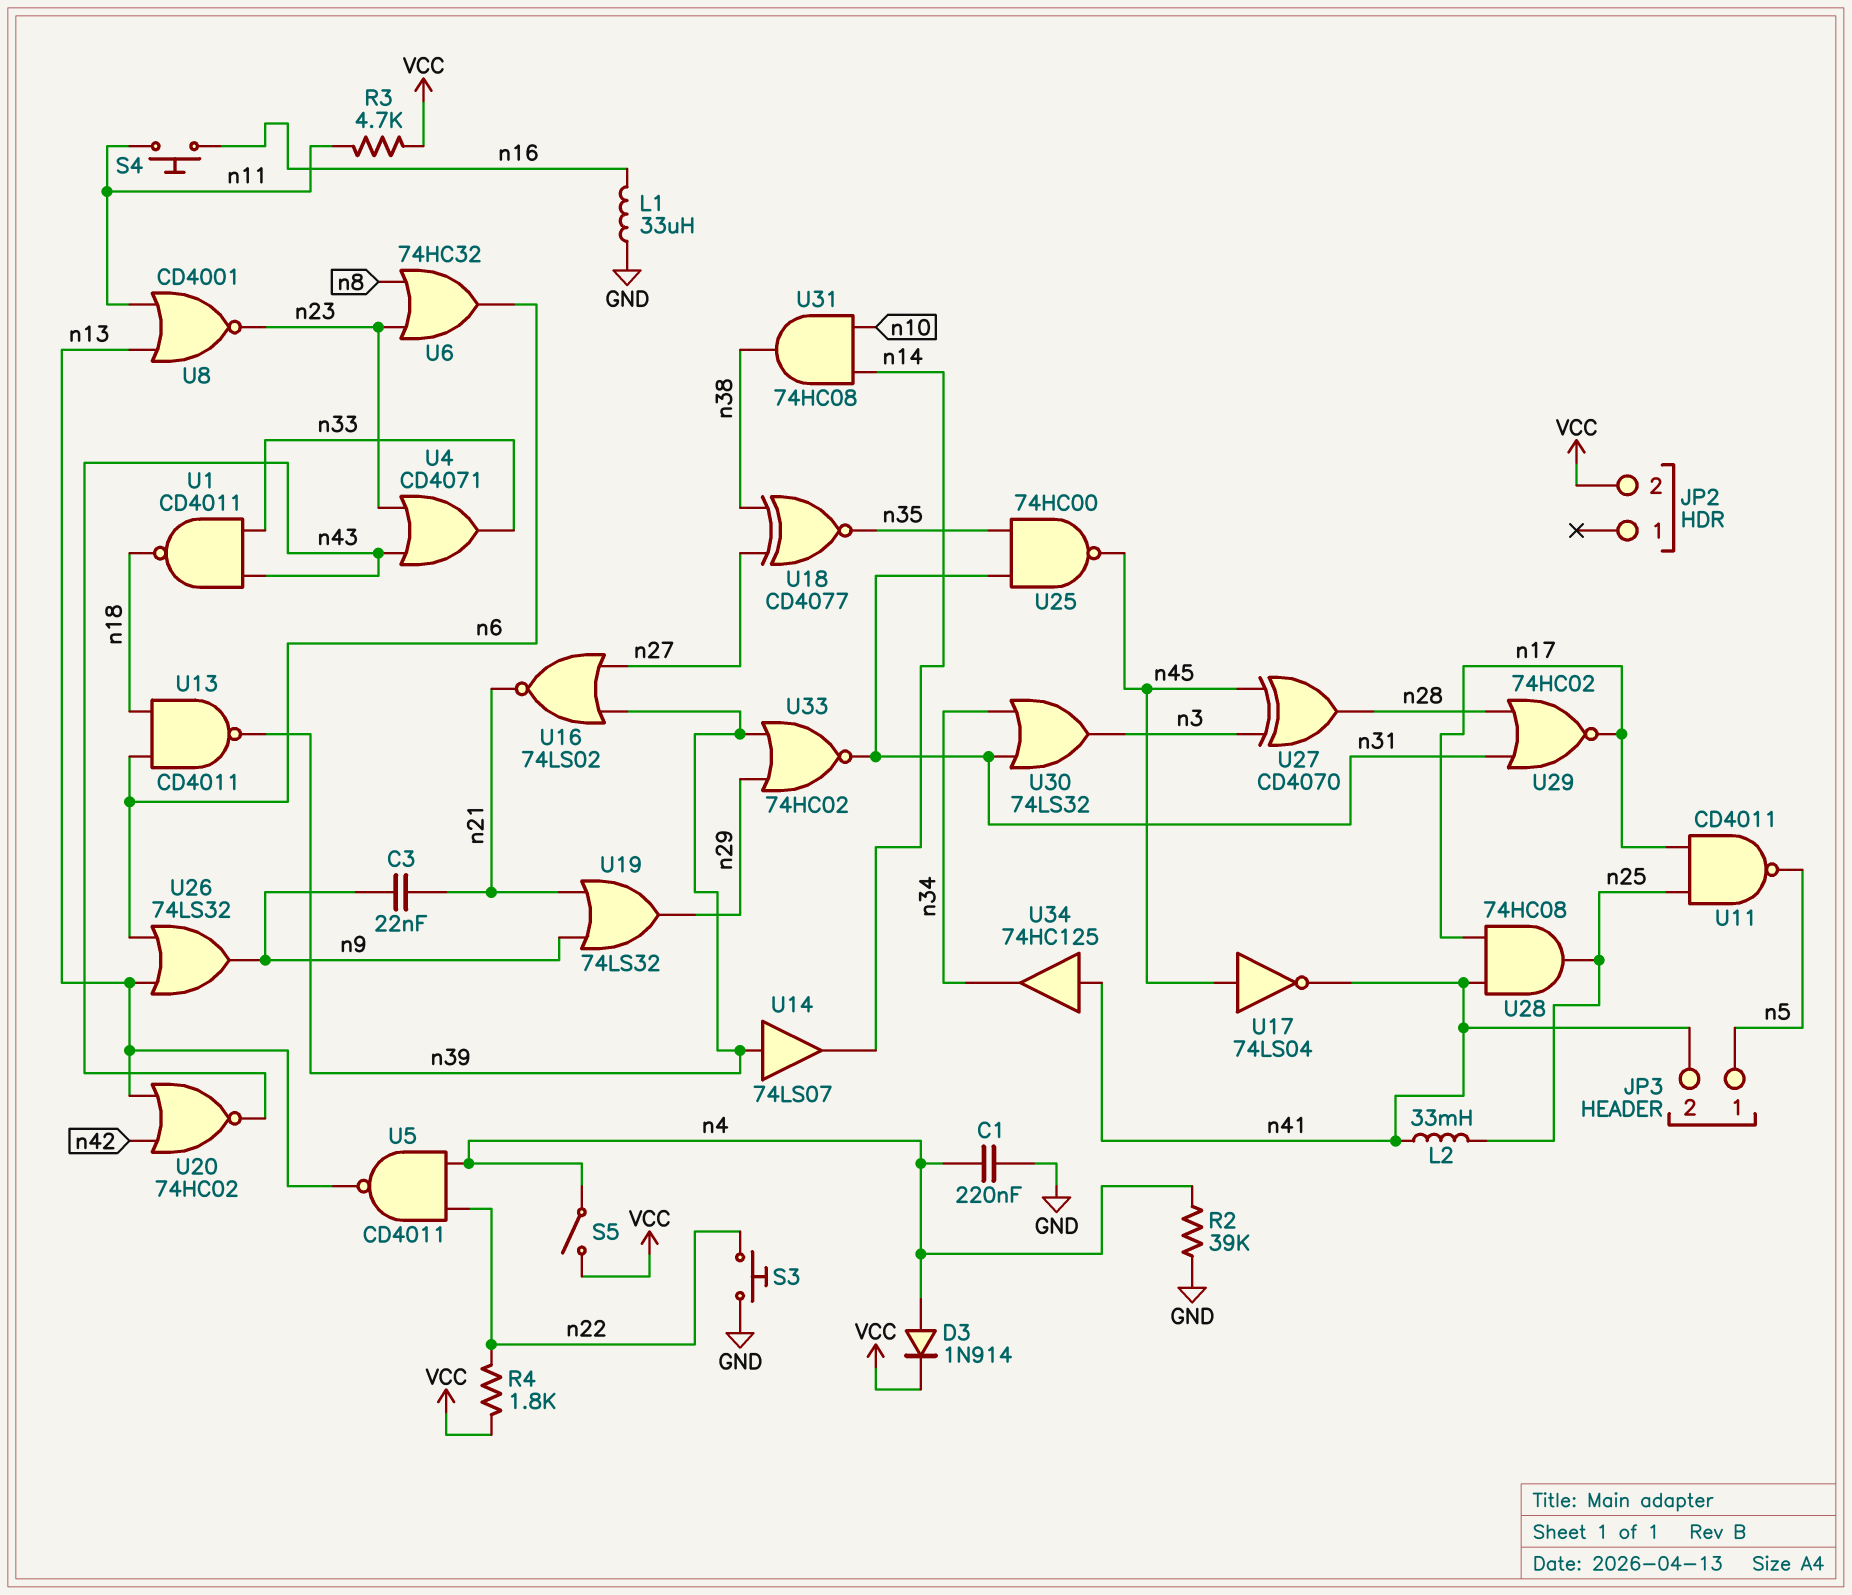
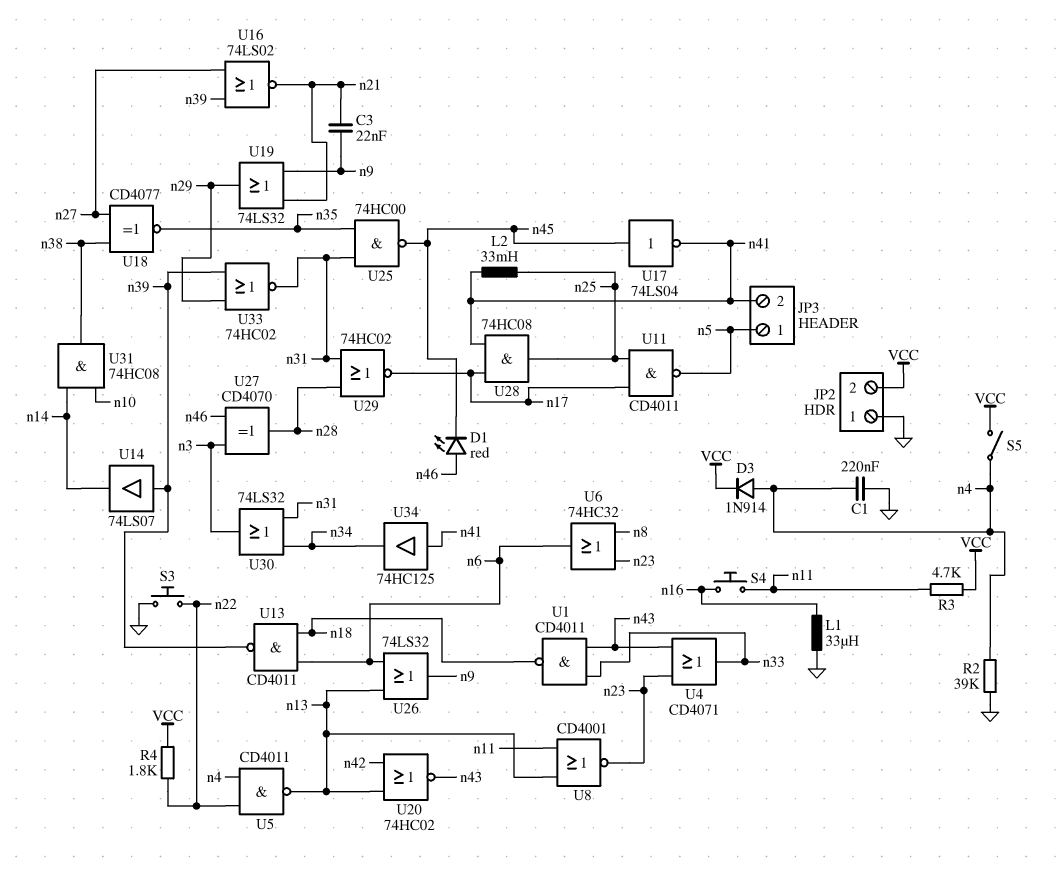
D1: none -> LED red (A n46, K n45)
JP2 pin 1: none -> GND
U27: XOR CD4070 (in n3, in n45, out n28) -> XOR CD4070 (in n3, in n46, out n28)

